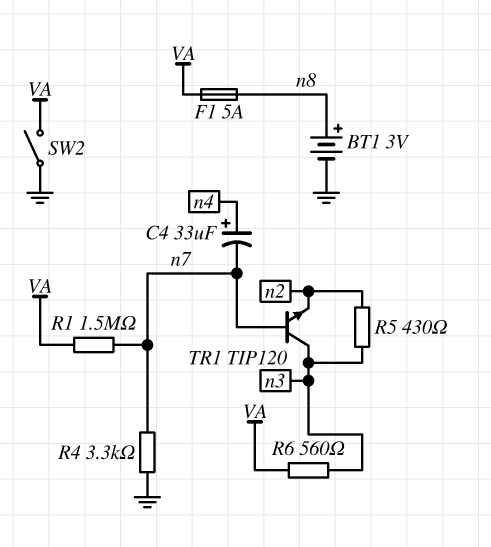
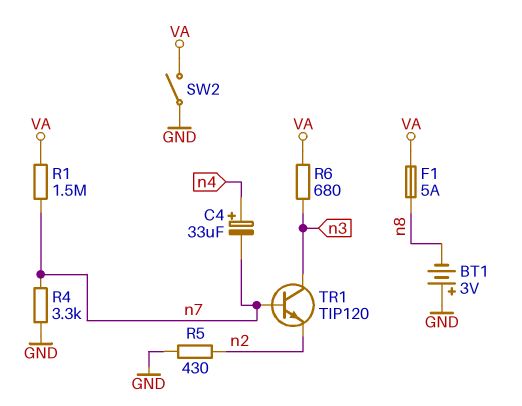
BT1: 3V (plus n8, minus GND) -> 3V (plus GND, minus n8)
R5: 430 (n2, n3) -> 430 (GND, n2)
R6: 560 (VA, n3) -> 680 (VA, n3)

